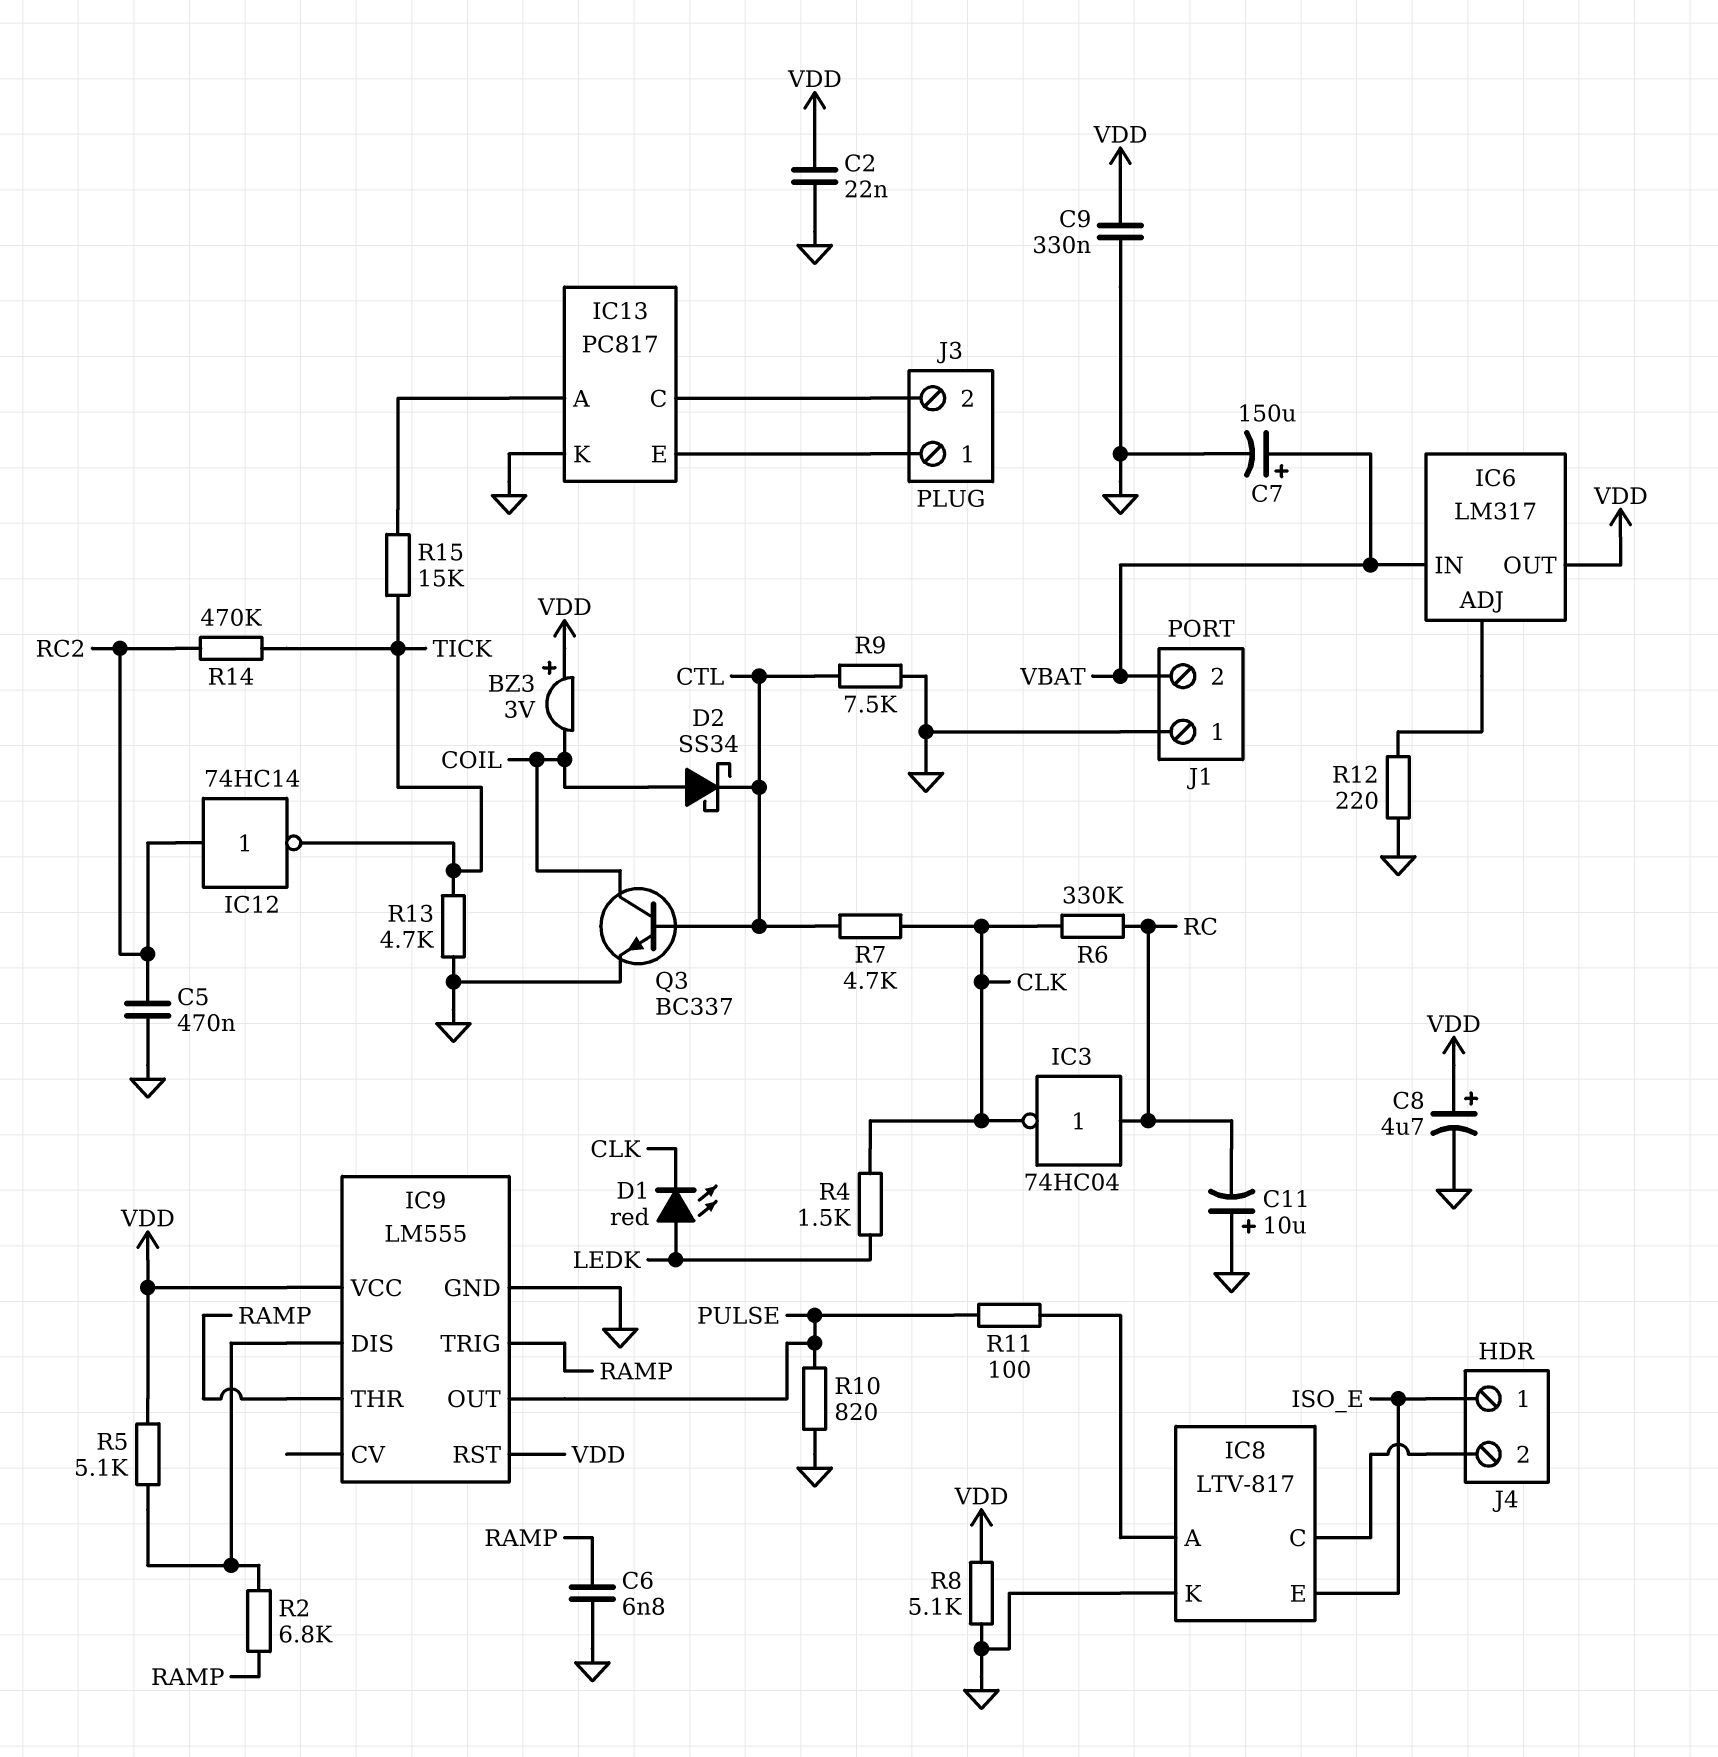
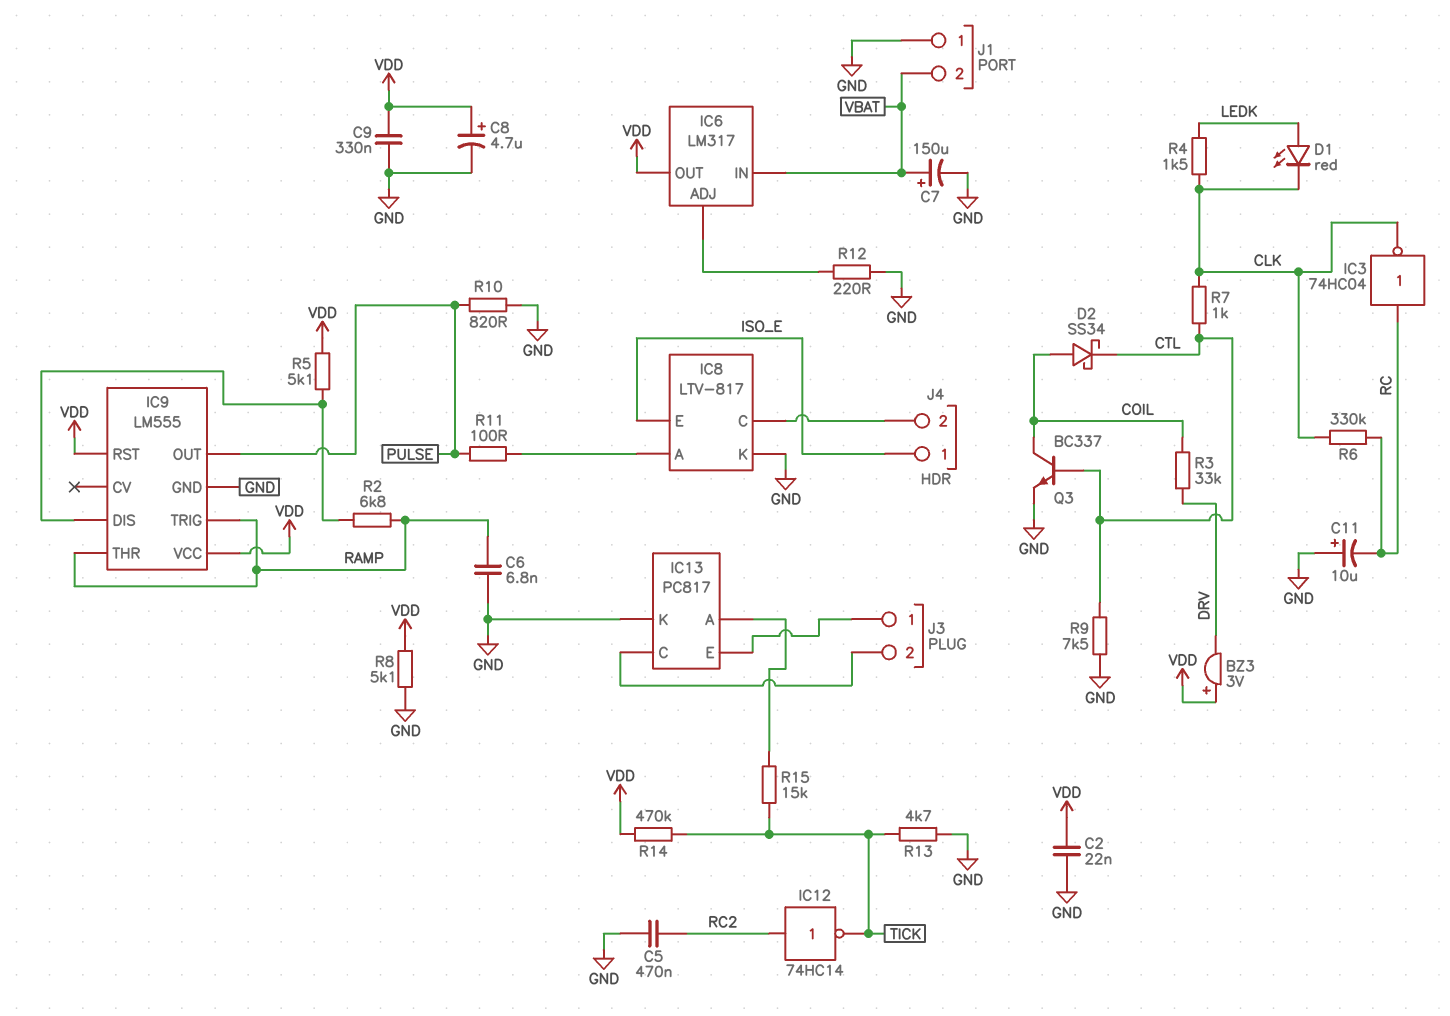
BZ3: buzzer 3V (plus VDD, minus COIL) -> buzzer 3V (plus VDD, minus DRV)
R3: none -> 33k (COIL, DRV)
R7: 4.7k (CLK, CTL) -> 1k (CLK, CTL)
R14: 470k (RC2, TICK) -> 470k (TICK, VDD)

